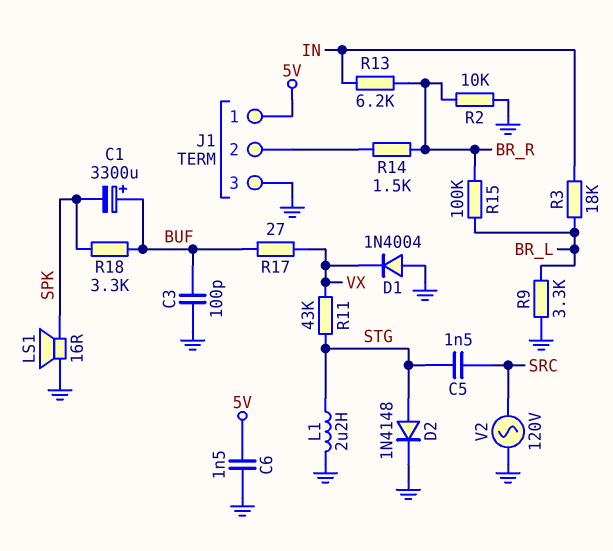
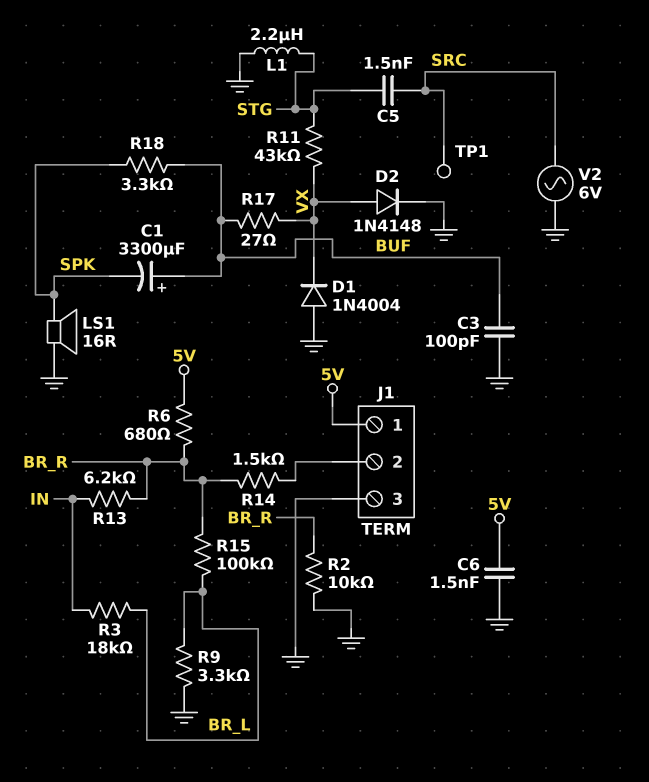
D2: diode 1N4148 (A STG, K GND) -> diode 1N4148 (A VX, K GND)
R6: none -> 680 (5V, BR_R)
TP1: none -> test point (SRC)
V2: AC 120V (GND, SRC) -> AC 6V (GND, SRC)

